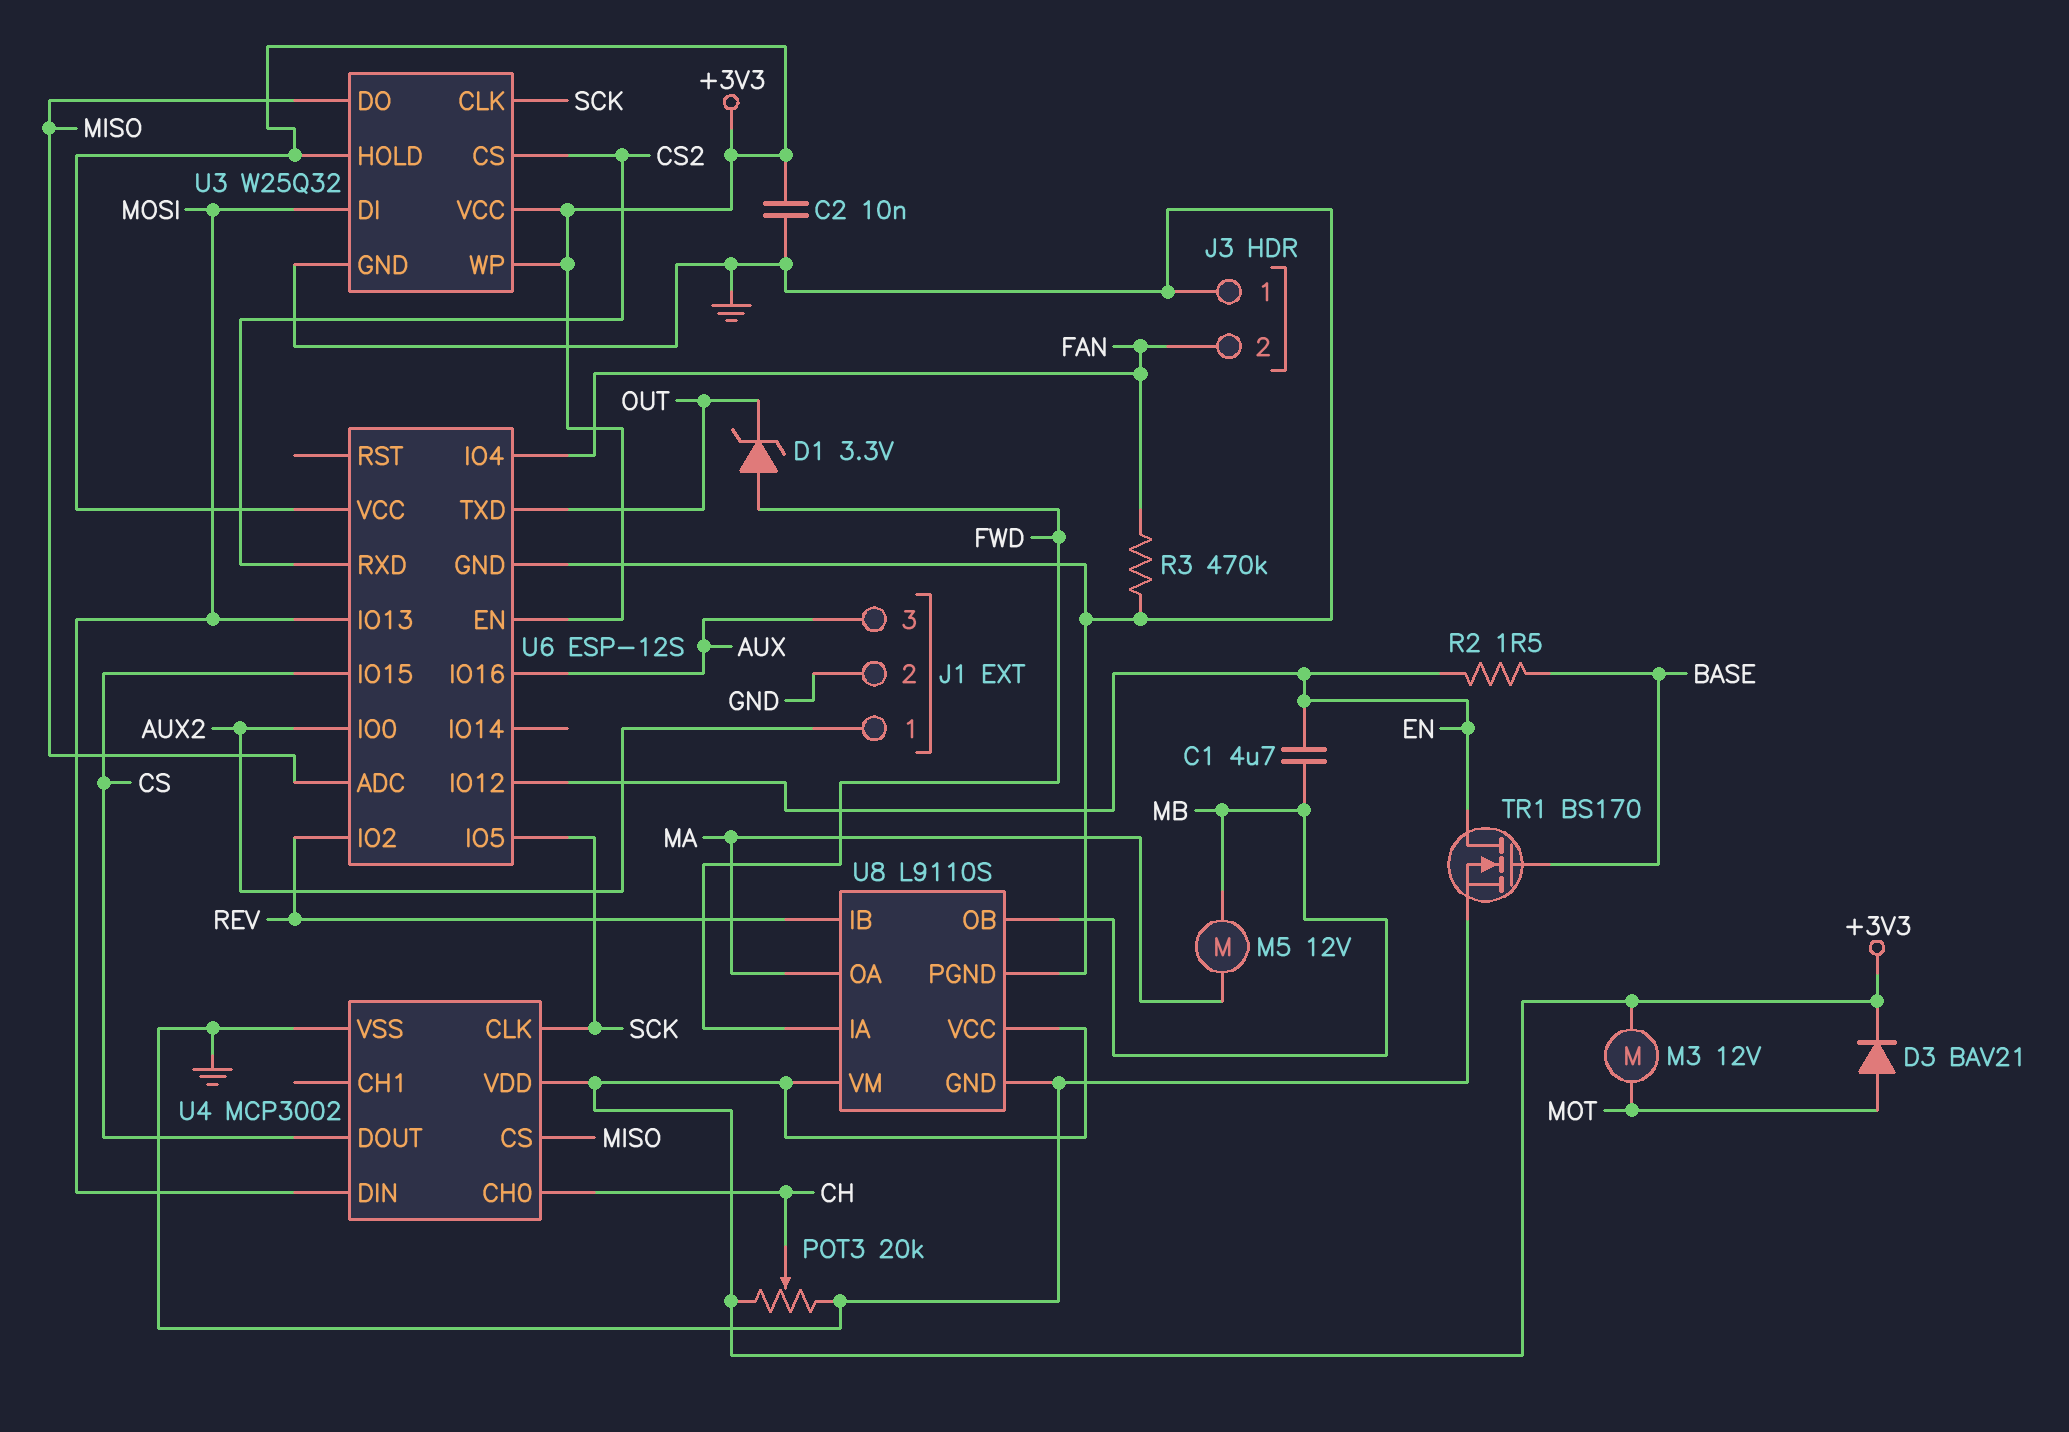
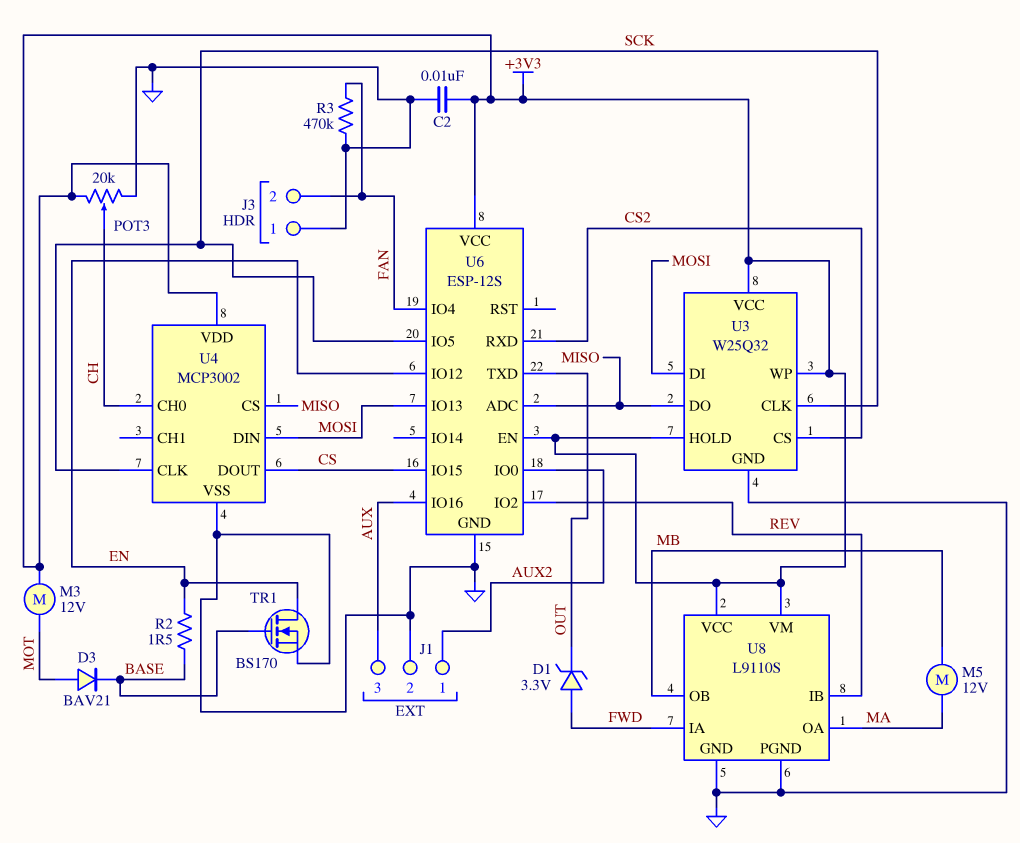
C1: 4.7uF (EN, MB) -> none
D3: diode BAV21 (A MOT, K +3V3) -> diode BAV21 (A MOT, K BASE)

